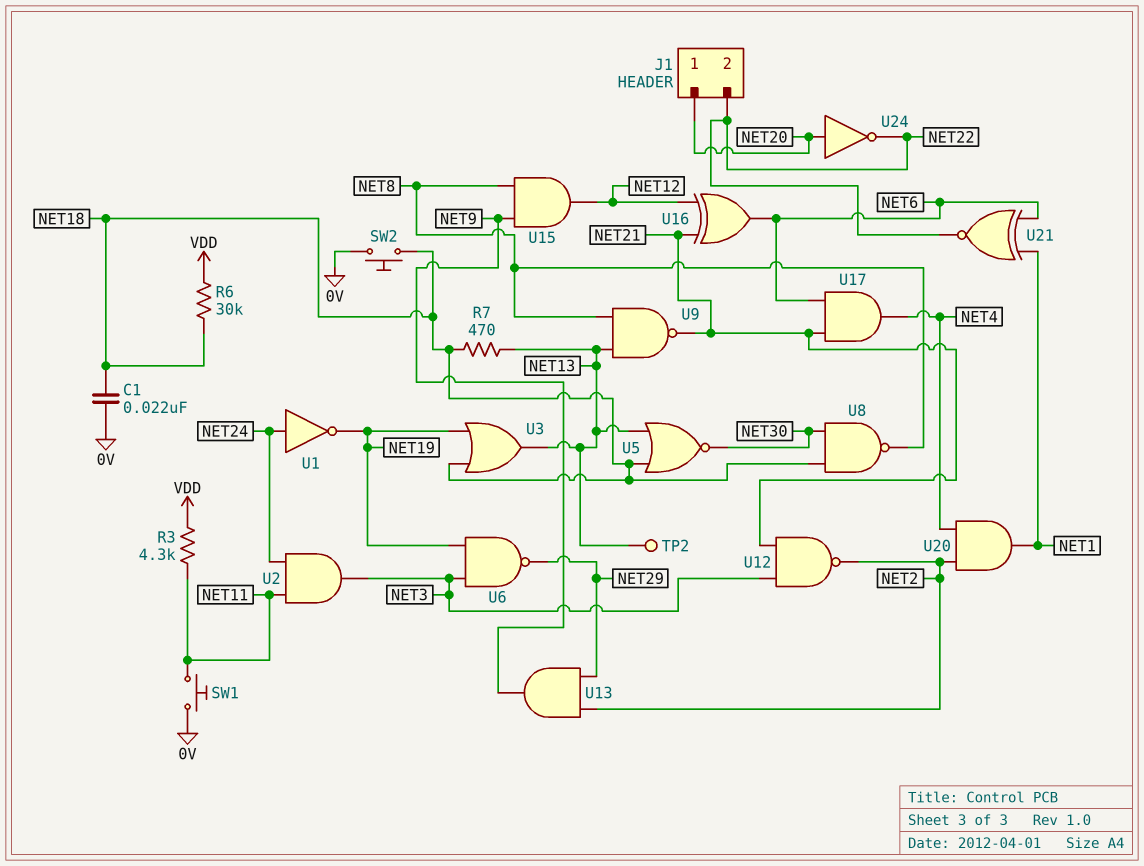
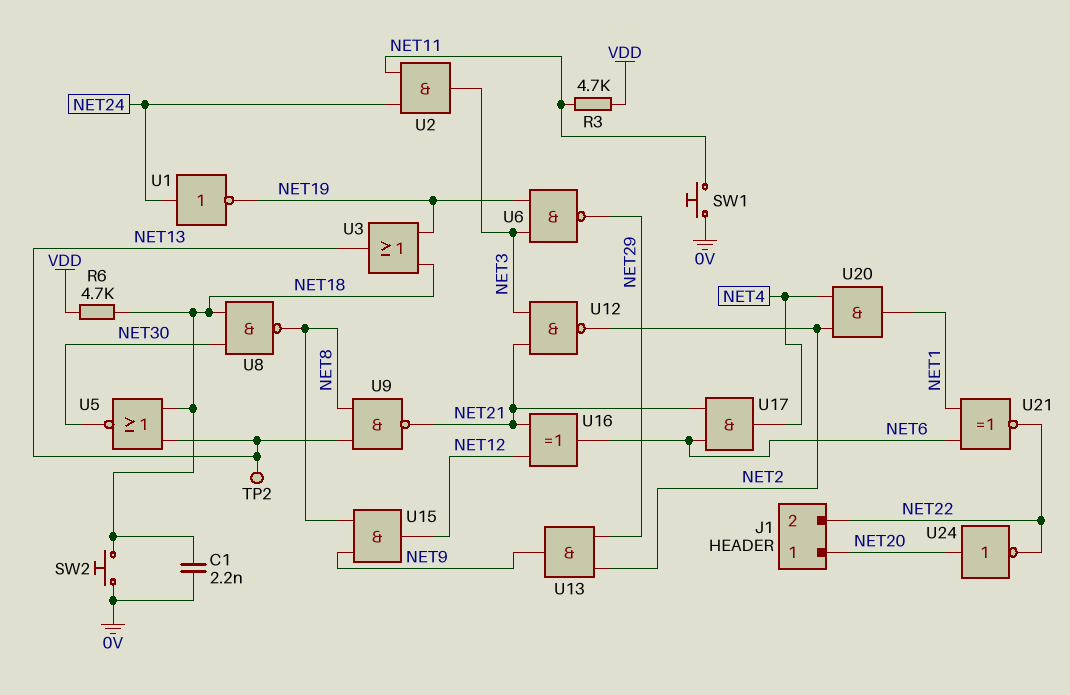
C1: 22nF (0V, NET18) -> 2.2nF (0V, NET18)
R3: 4.3k (NET11, VDD) -> 4.7k (NET11, VDD)
R6: 30k (NET18, VDD) -> 4.7k (NET18, VDD)
R7: 470 (NET13, NET18) -> none

